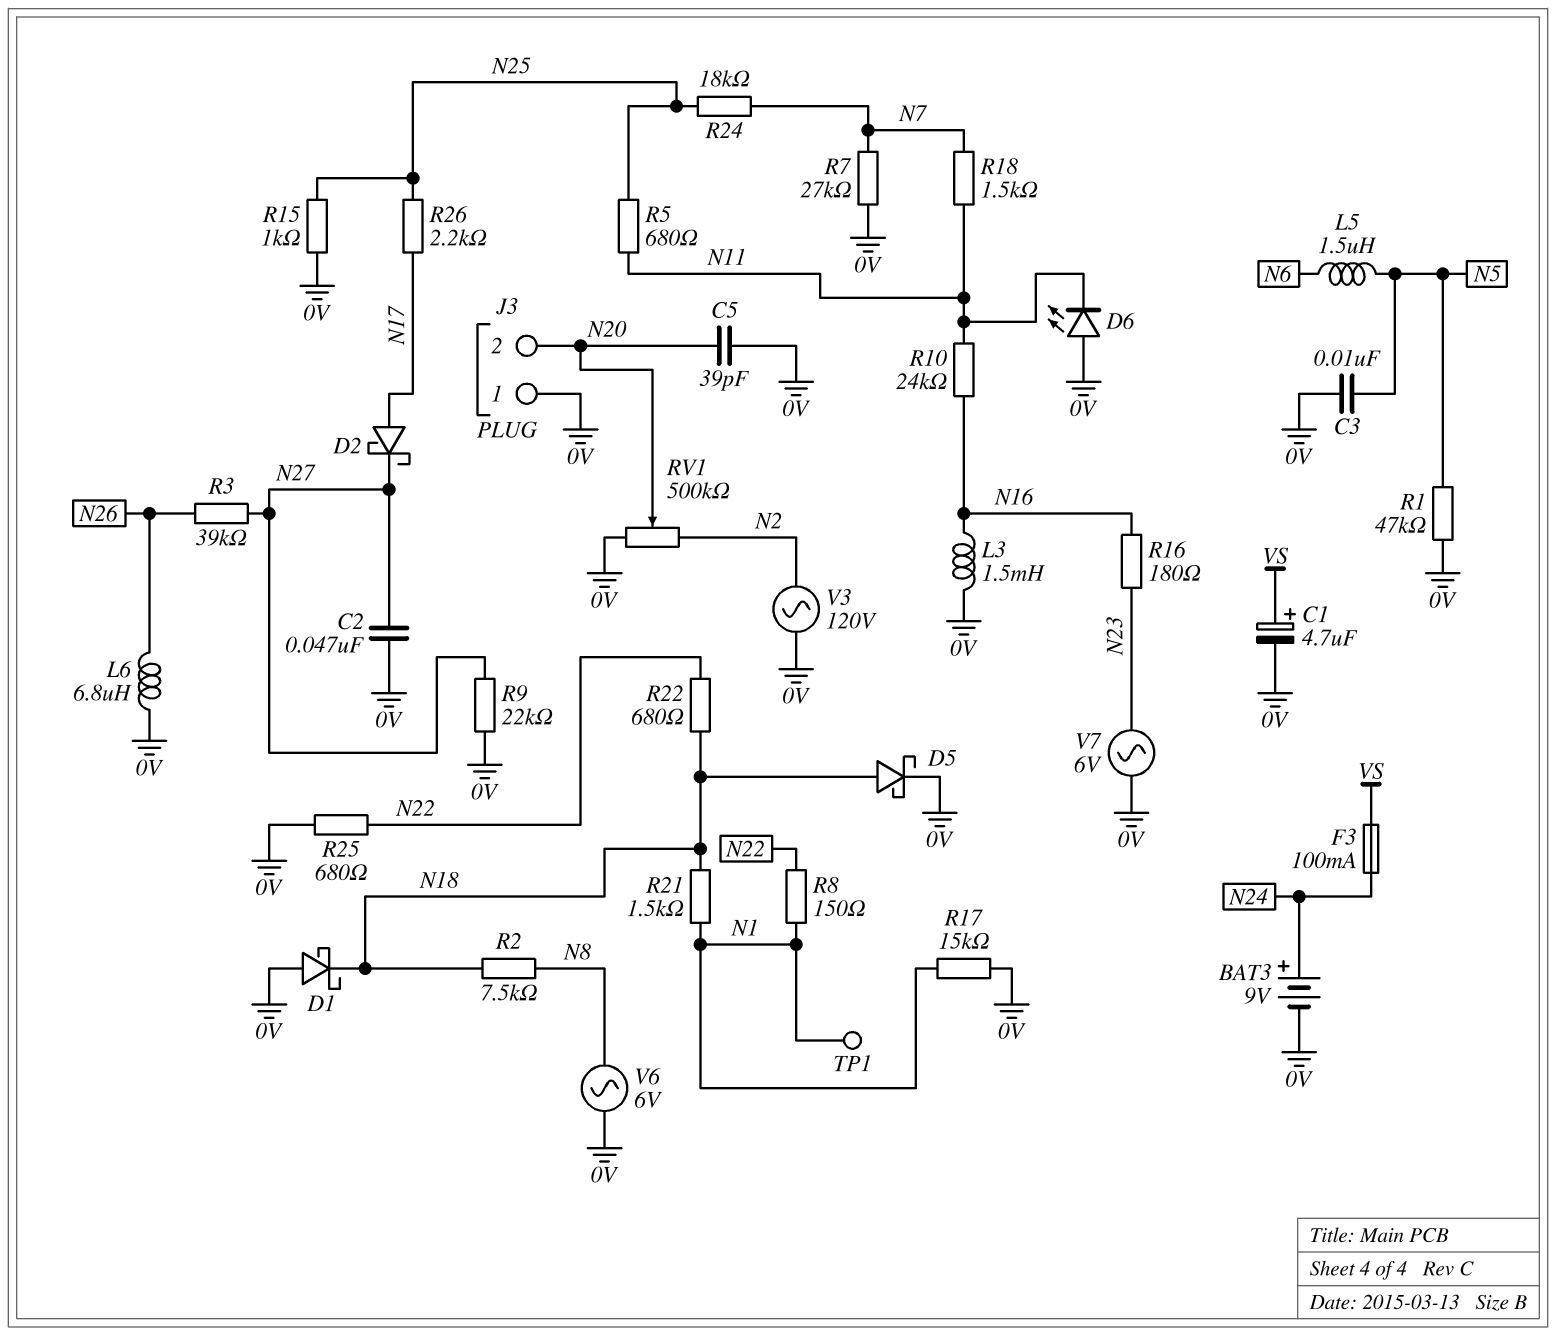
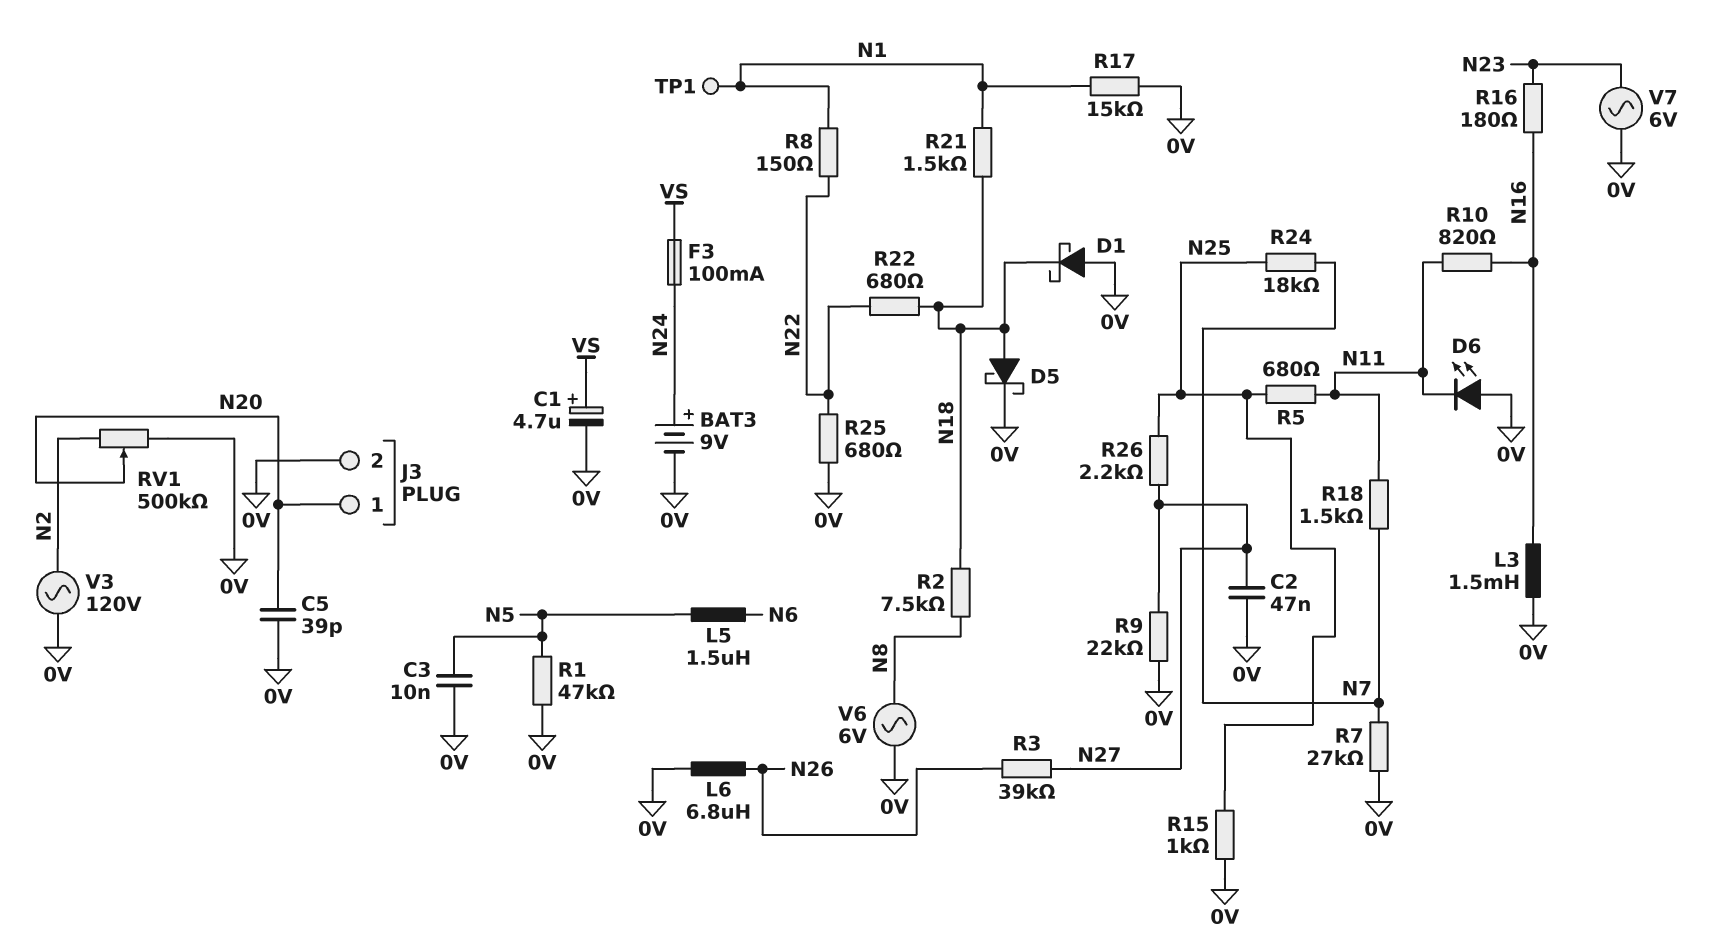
D2: schottky (A N17, K N27) -> none
J3 pin 1: 0V -> N20
J3 pin 2: N20 -> 0V
R10: 24k (N11, N16) -> 820 (N11, N16)
R26: 2.2k (N17, N25) -> 2.2k (N25, N27)

